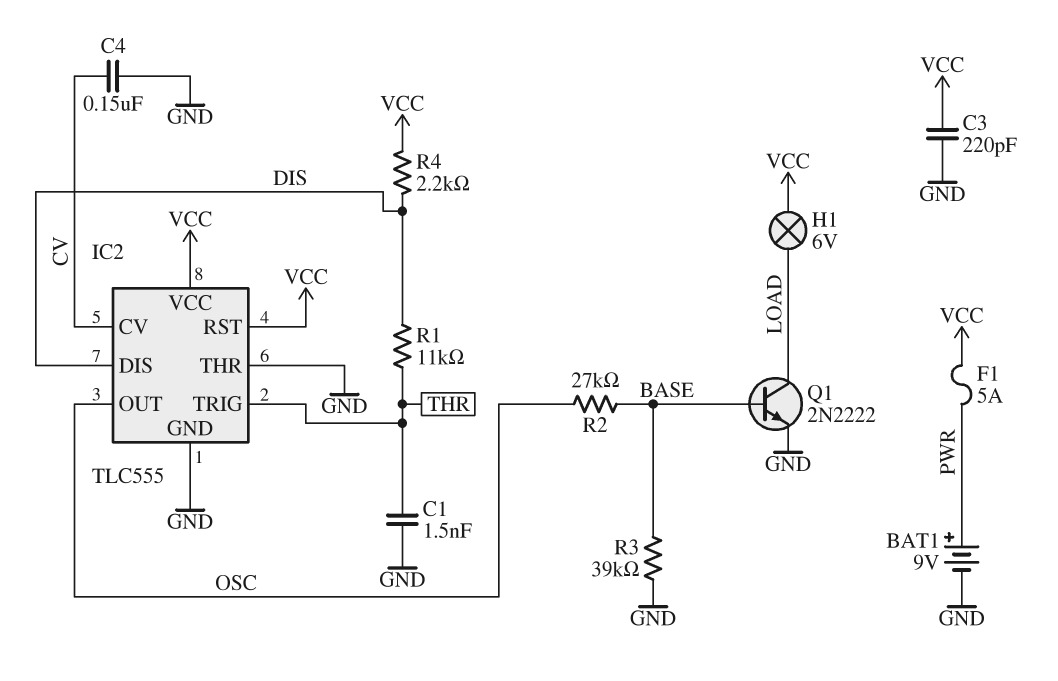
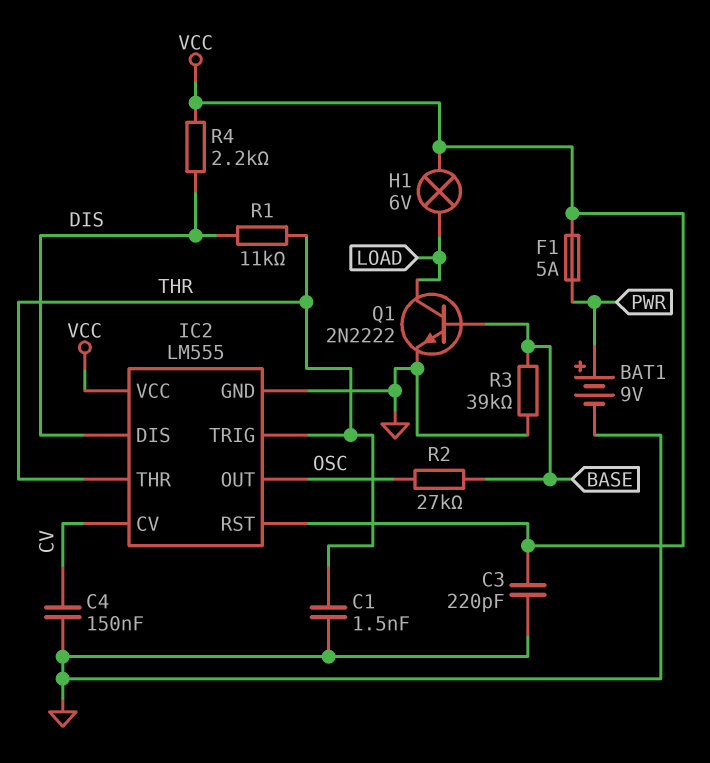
IC2: TLC555 -> LM555
IC2 pin THR: GND -> THR

